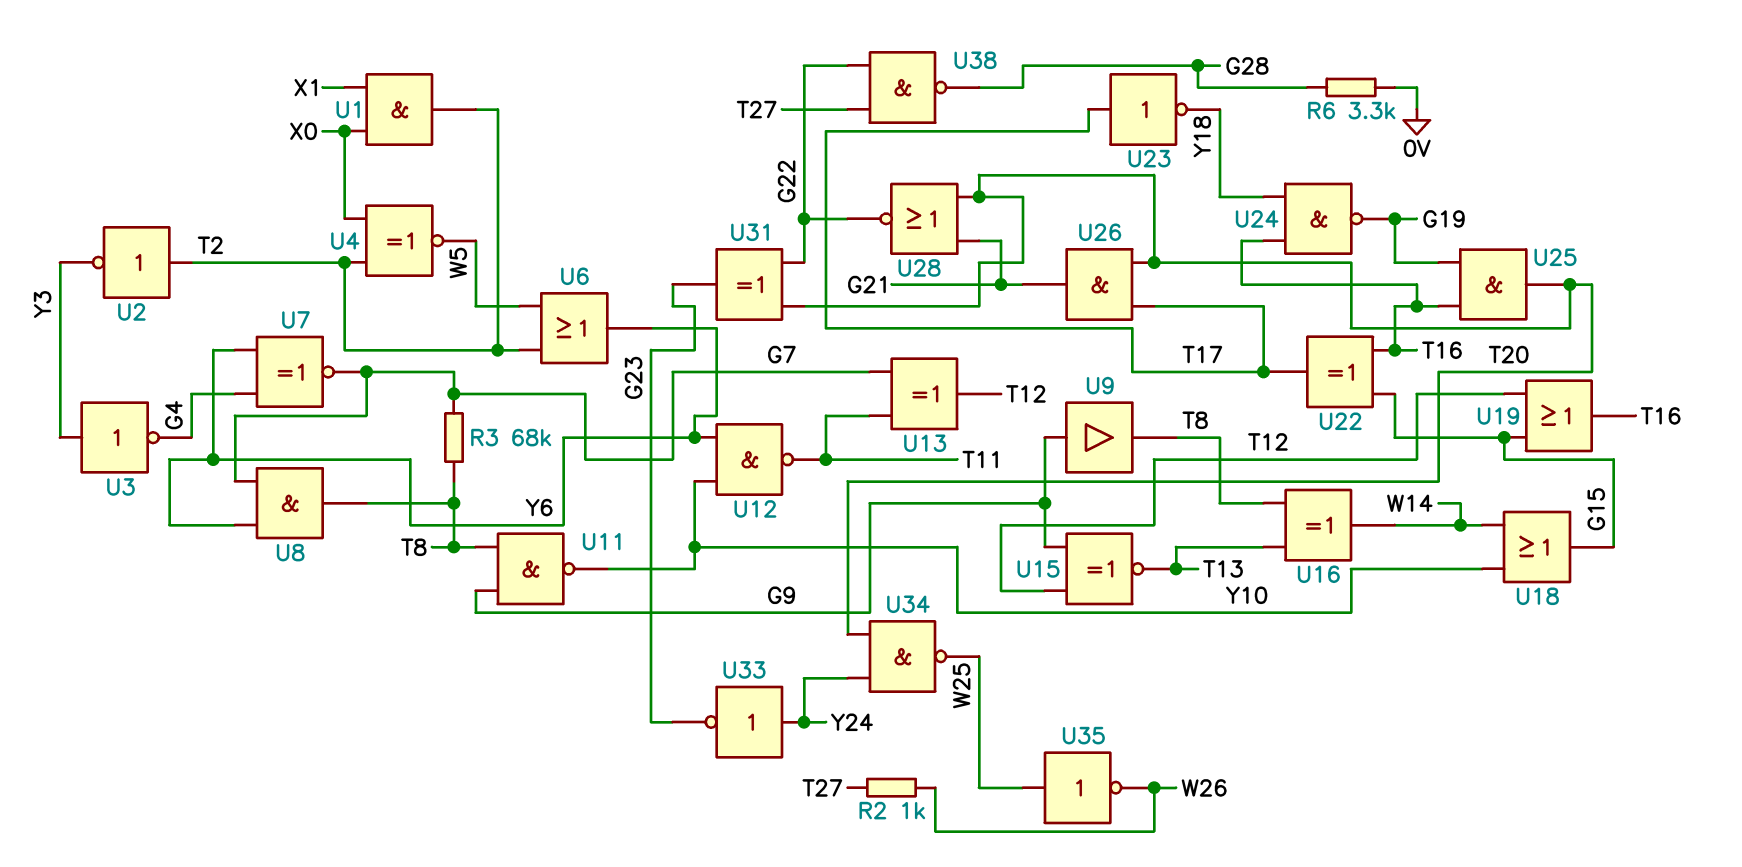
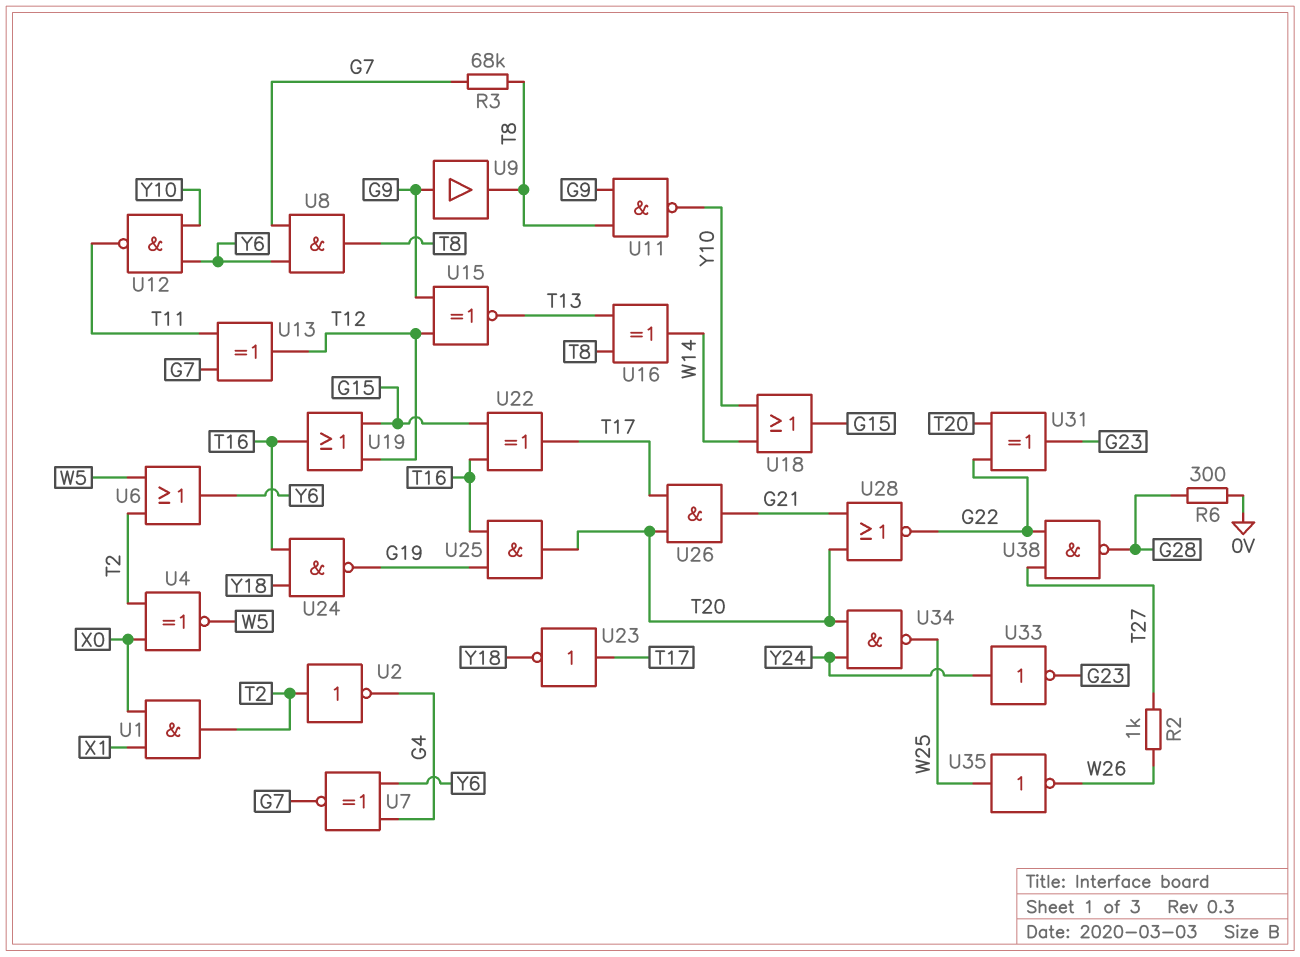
R6: 3.3k (0V, G28) -> 300 (0V, G28)
U2: NOT (in T2, out Y3) -> NOT (in T2, out G4)
U3: NOT (in Y3, out G4) -> none

